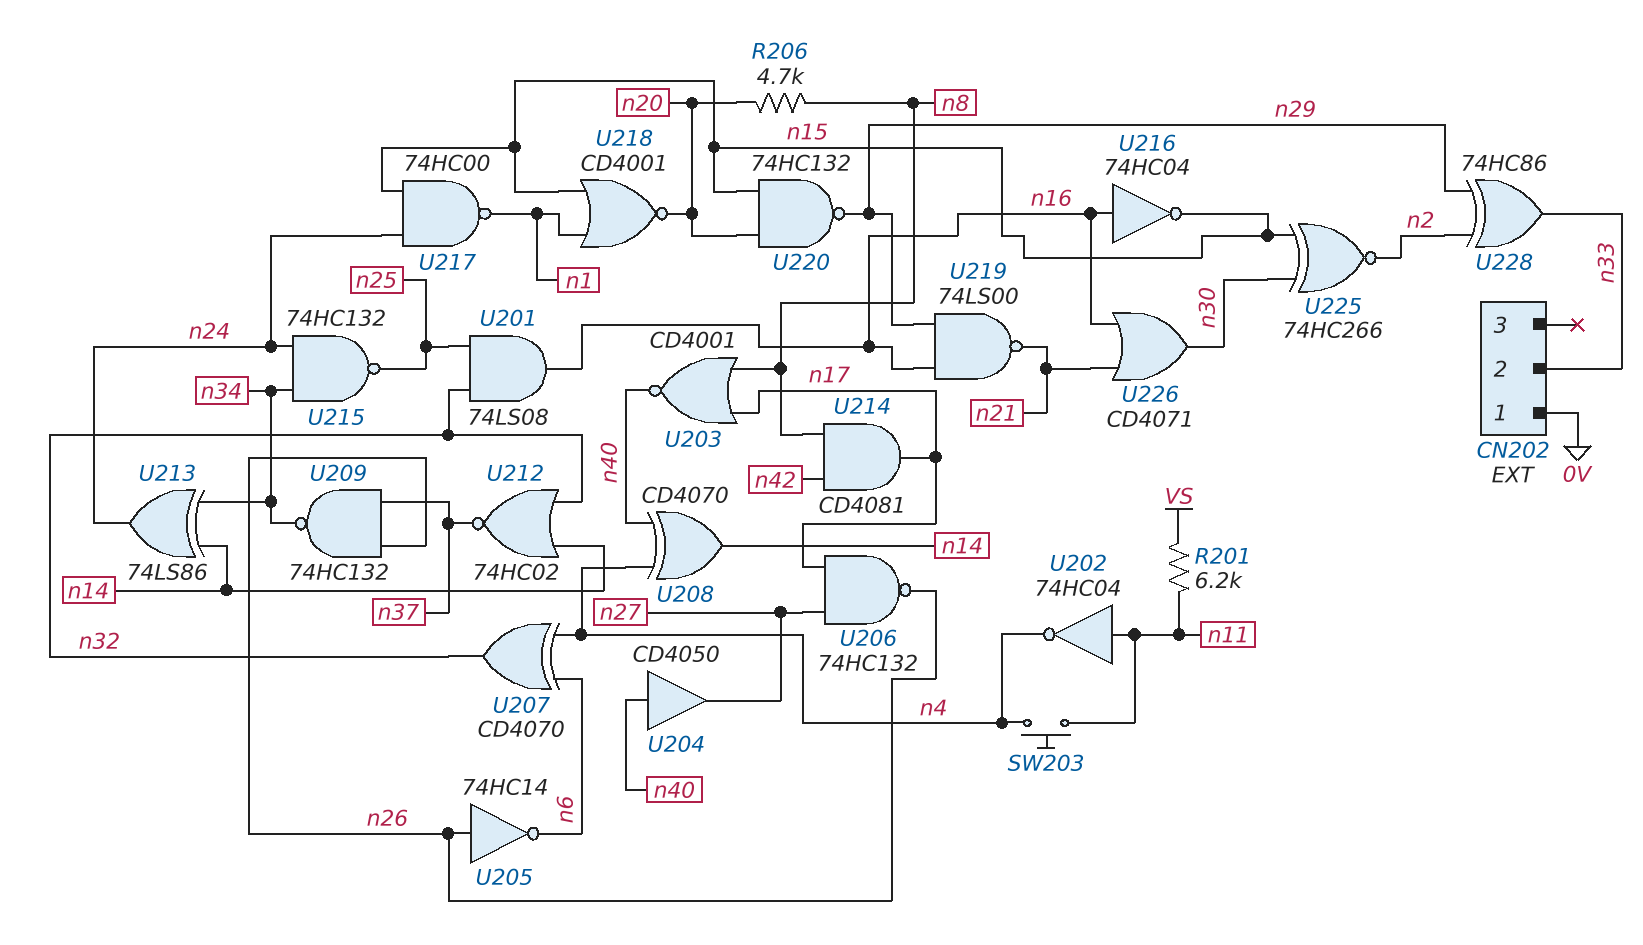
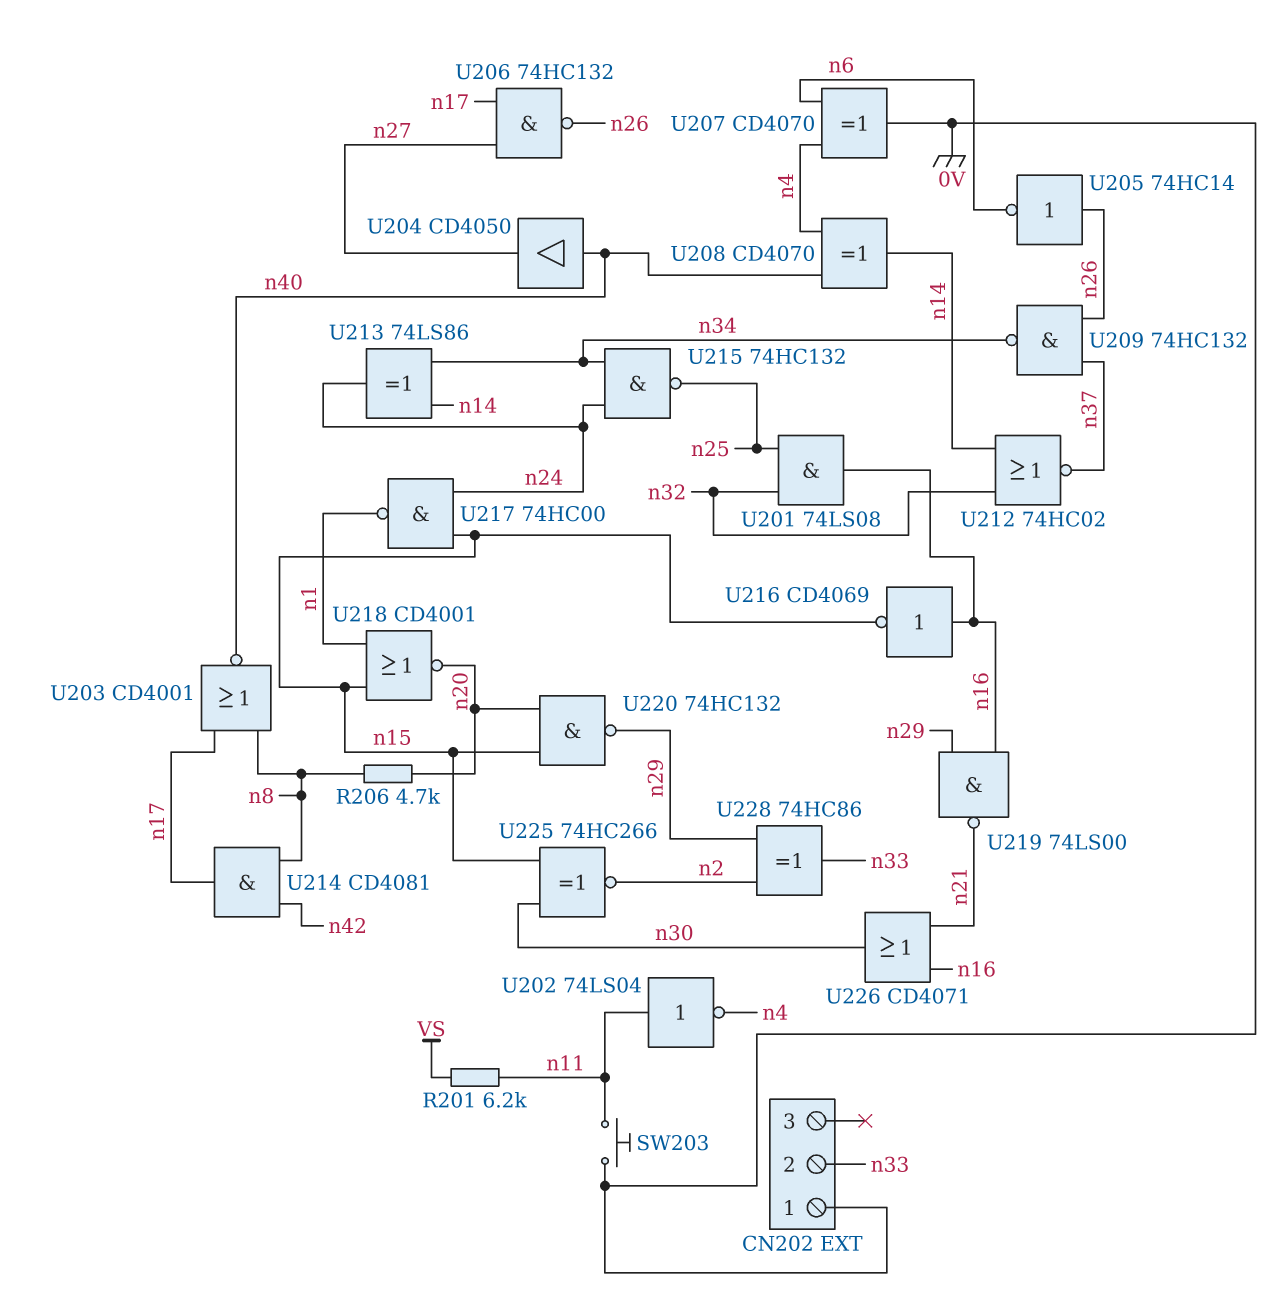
SW203: button (n4, n11) -> button (0V, n11)
U202: NOT 74HC04 (in n11, out n4) -> NOT 74LS04 (in n11, out n4)
U207: XOR CD4070 (in n4, in n6, out n32) -> XOR CD4070 (in n4, in n6, out 0V)
U216: NOT 74HC04 (in n16, out n15) -> NOT CD4069 (in n16, out n15)

